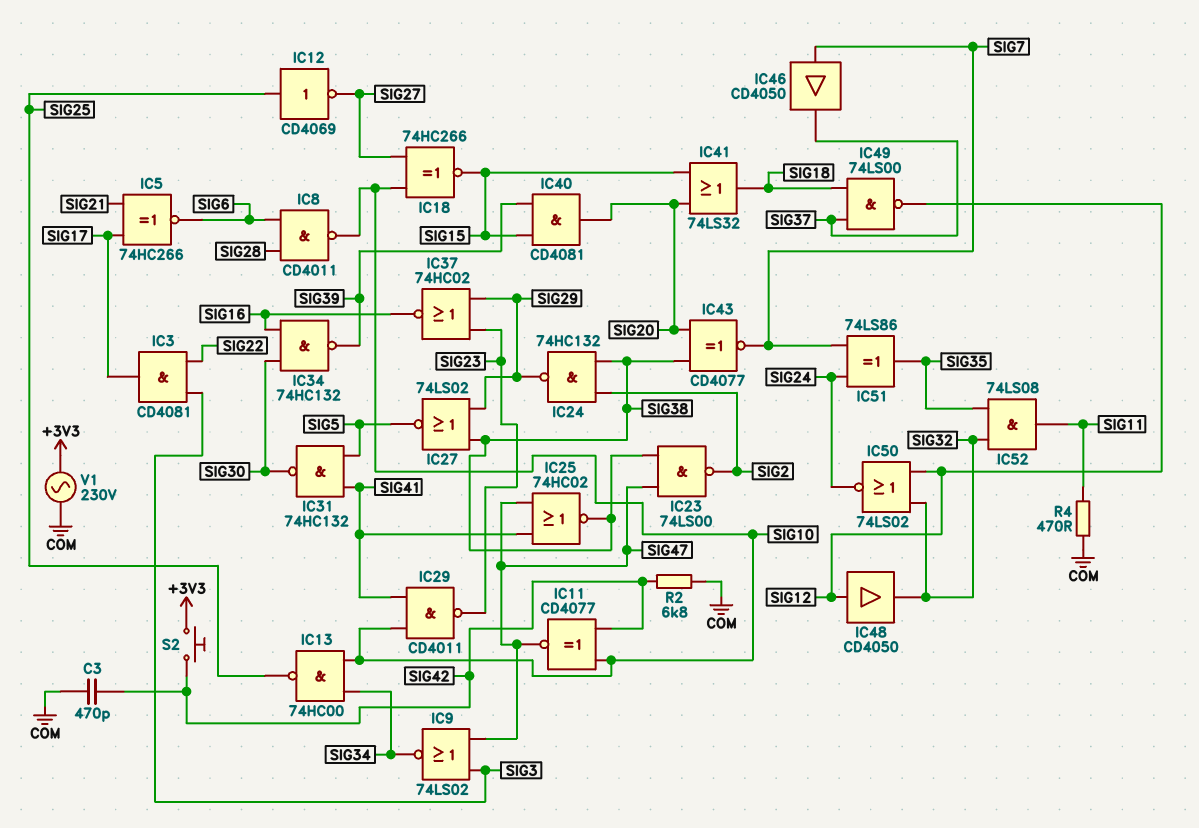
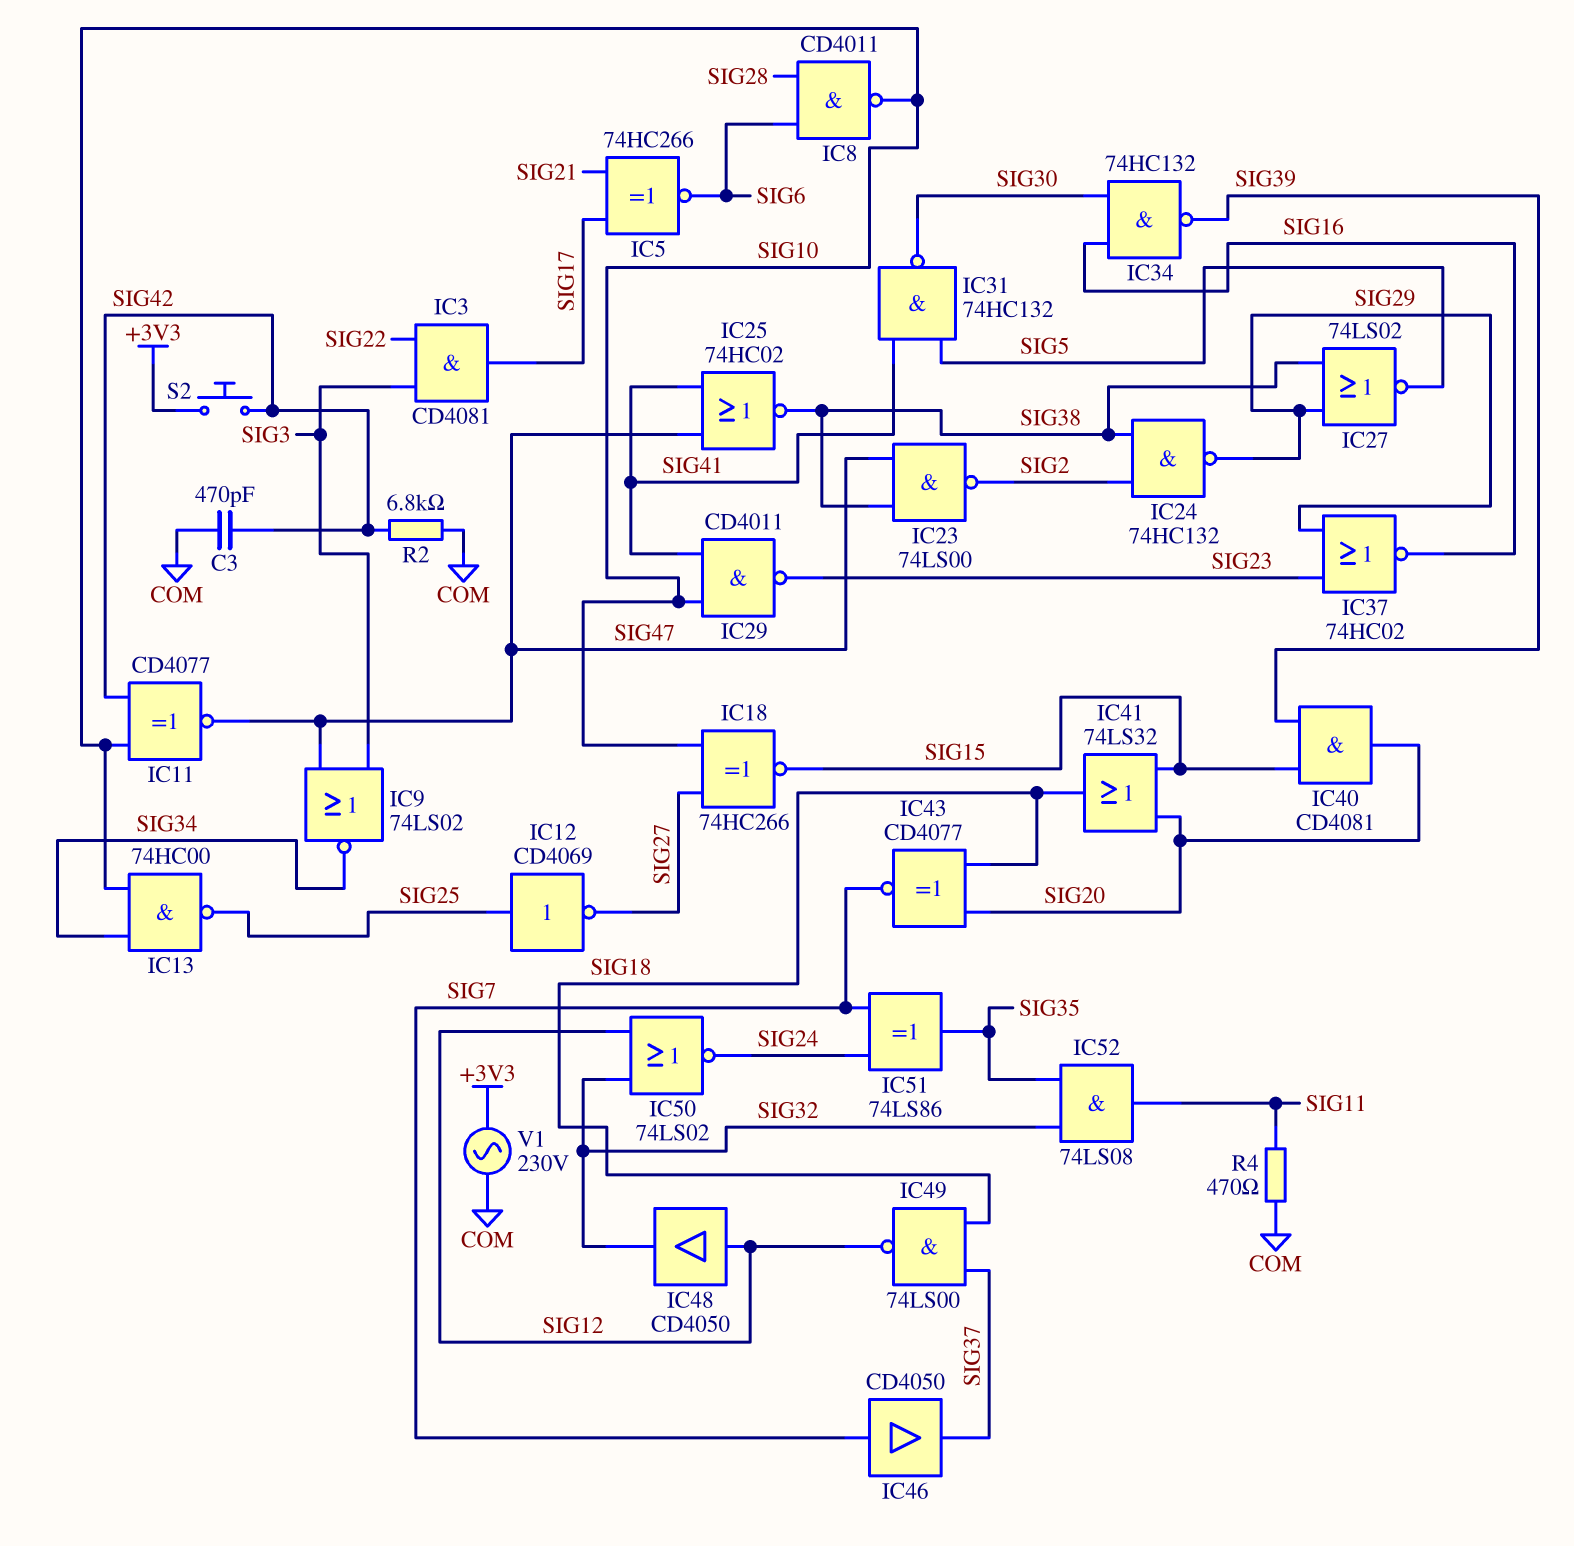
IC43: XNOR CD4077 (in SIG20, in SIG38, out SIG7) -> XNOR CD4077 (in SIG18, in SIG20, out SIG7)

